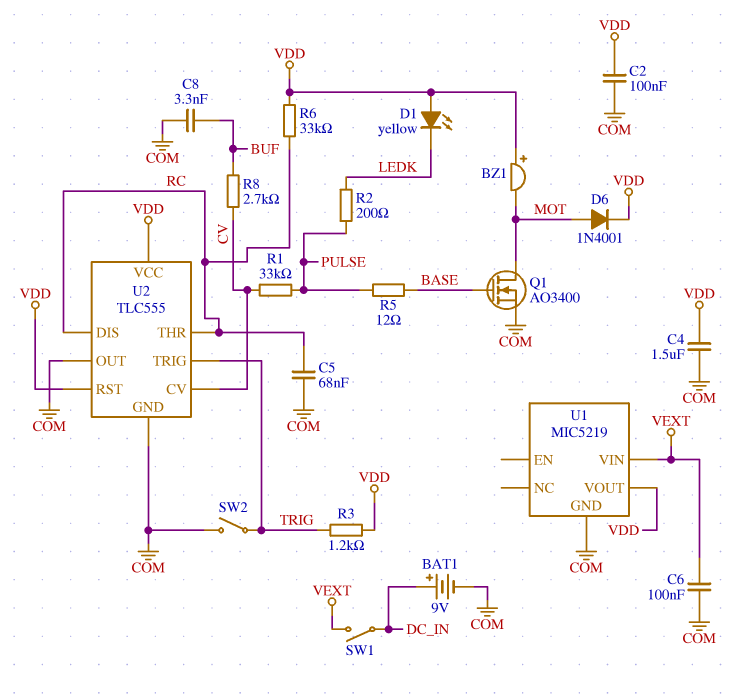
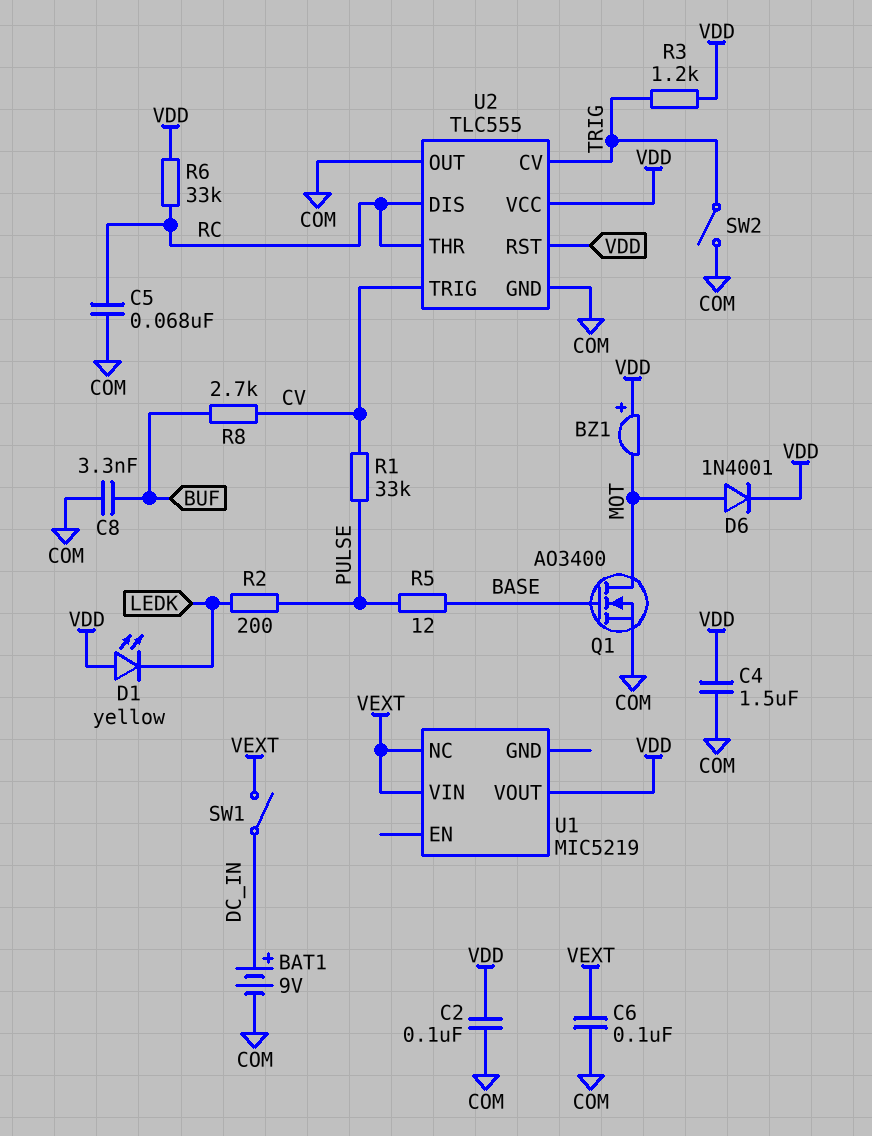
U1 pin GND: COM -> none
U1 pin NC: none -> VEXT
U2 pin CV: CV -> TRIG
U2 pin TRIG: TRIG -> CV

